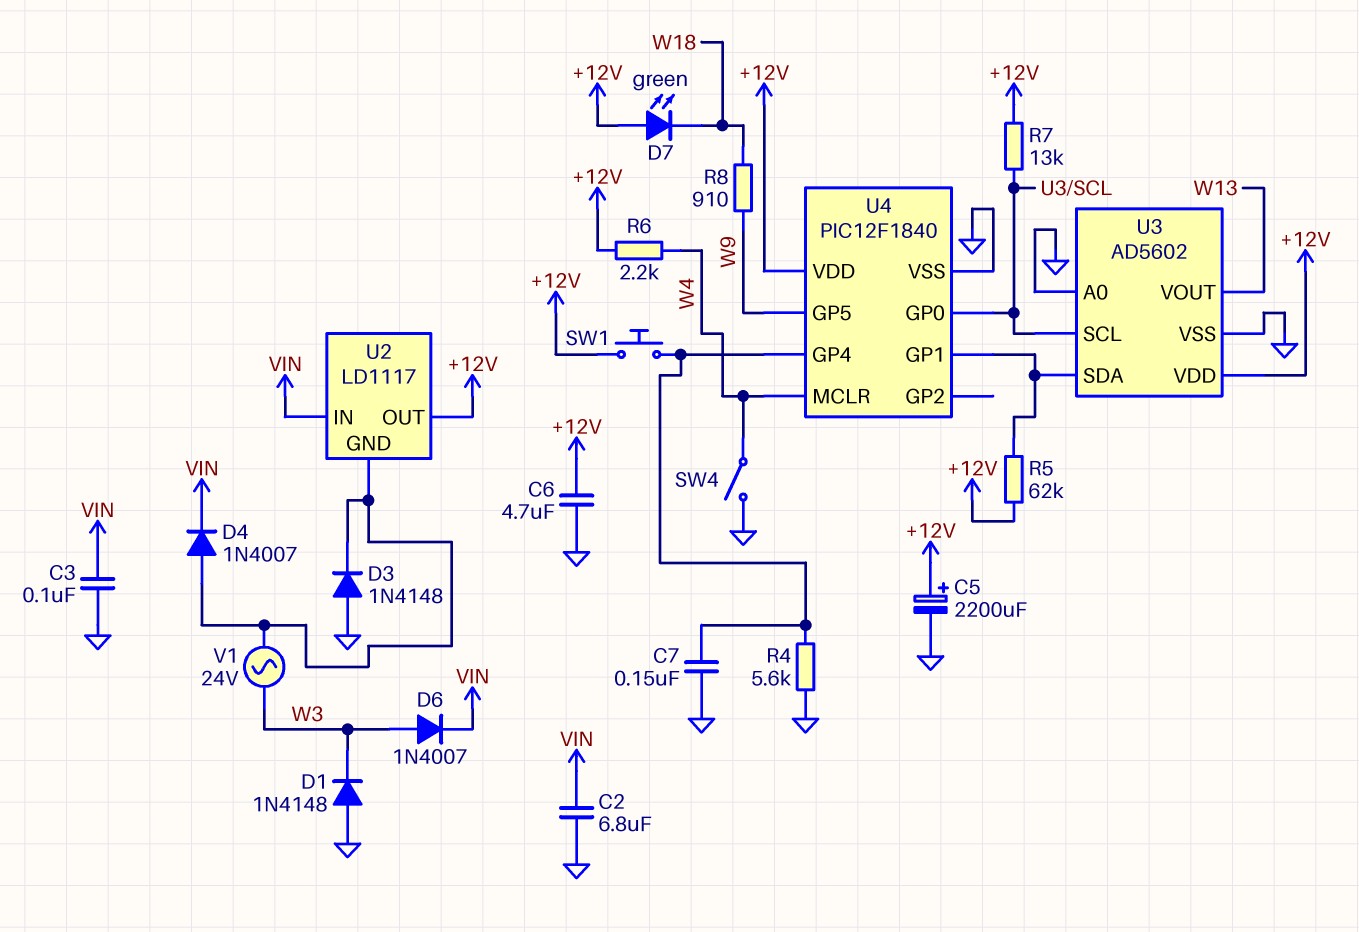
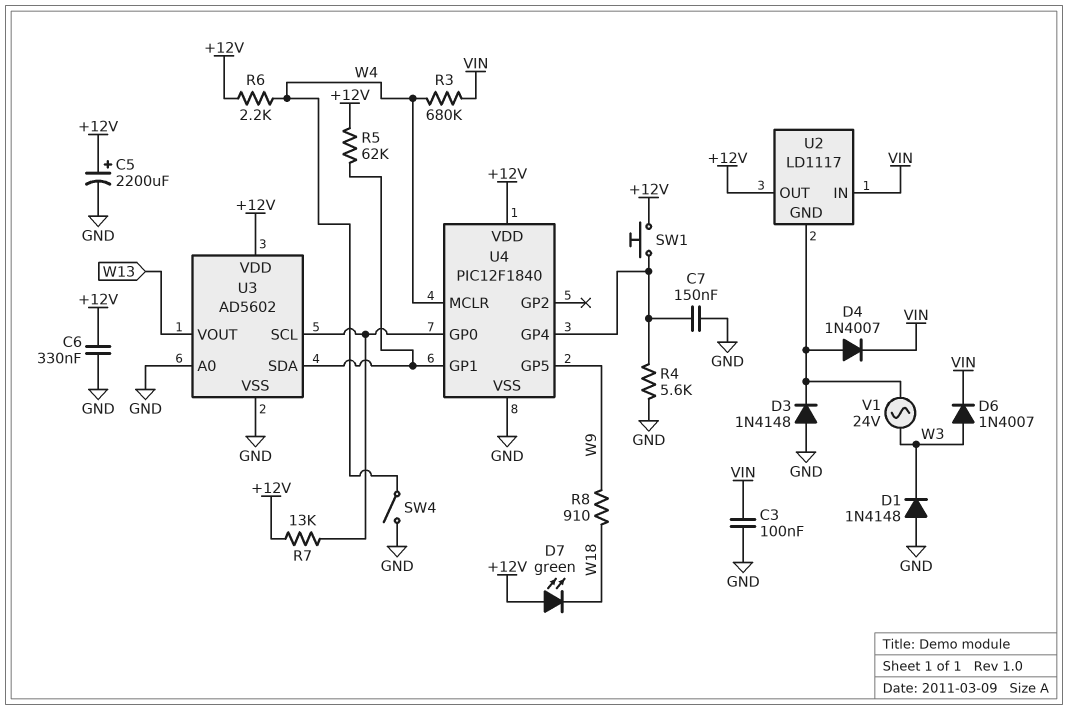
C2: 6.8uF (GND, VIN) -> none
C6: 4.7uF (+12V, GND) -> 330nF (+12V, GND)
R3: none -> 680k (VIN, W4)

